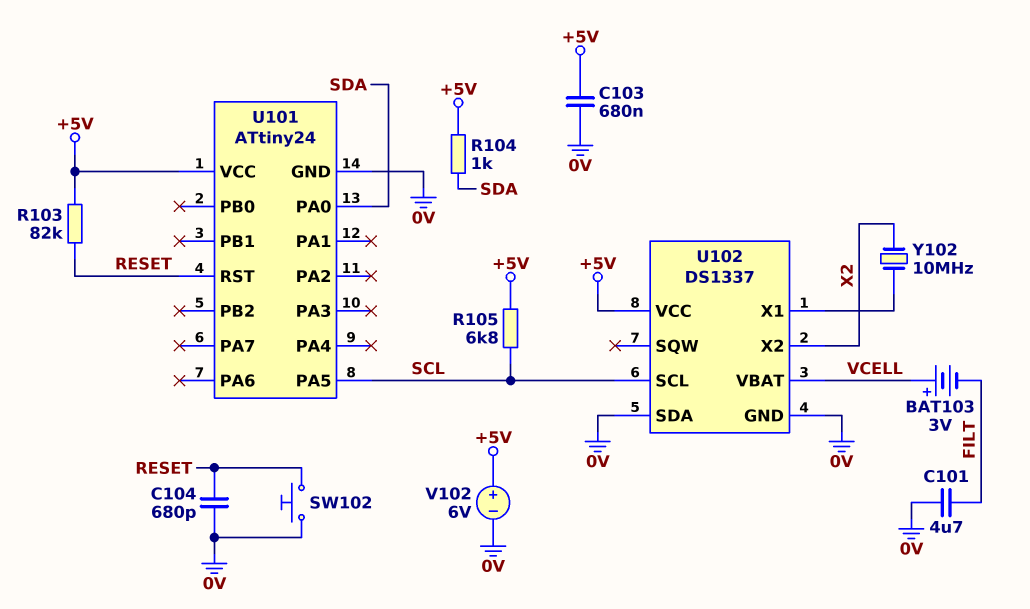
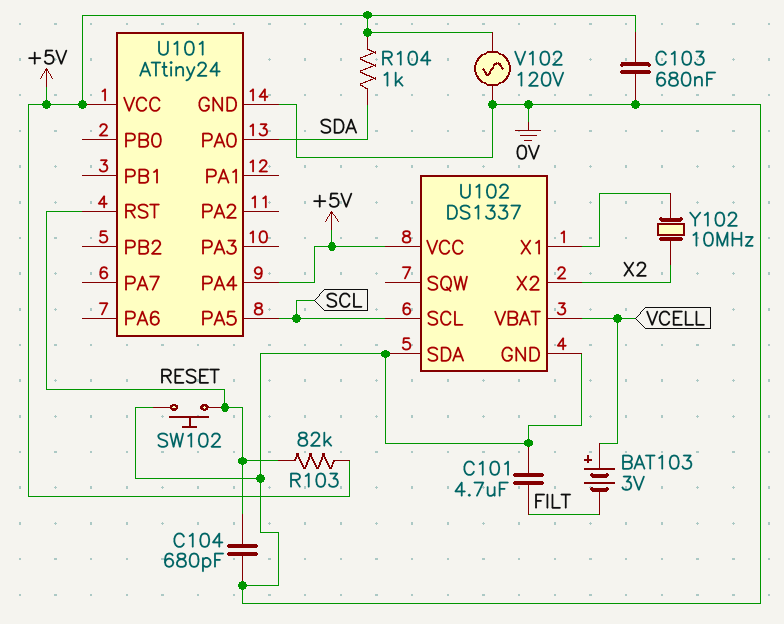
R105: 6.8k (+5V, SCL) -> none
U101 pin PA4: none -> +5V
V102: 6V (plus +5V, minus 0V) -> AC 120V (+5V, 0V)

